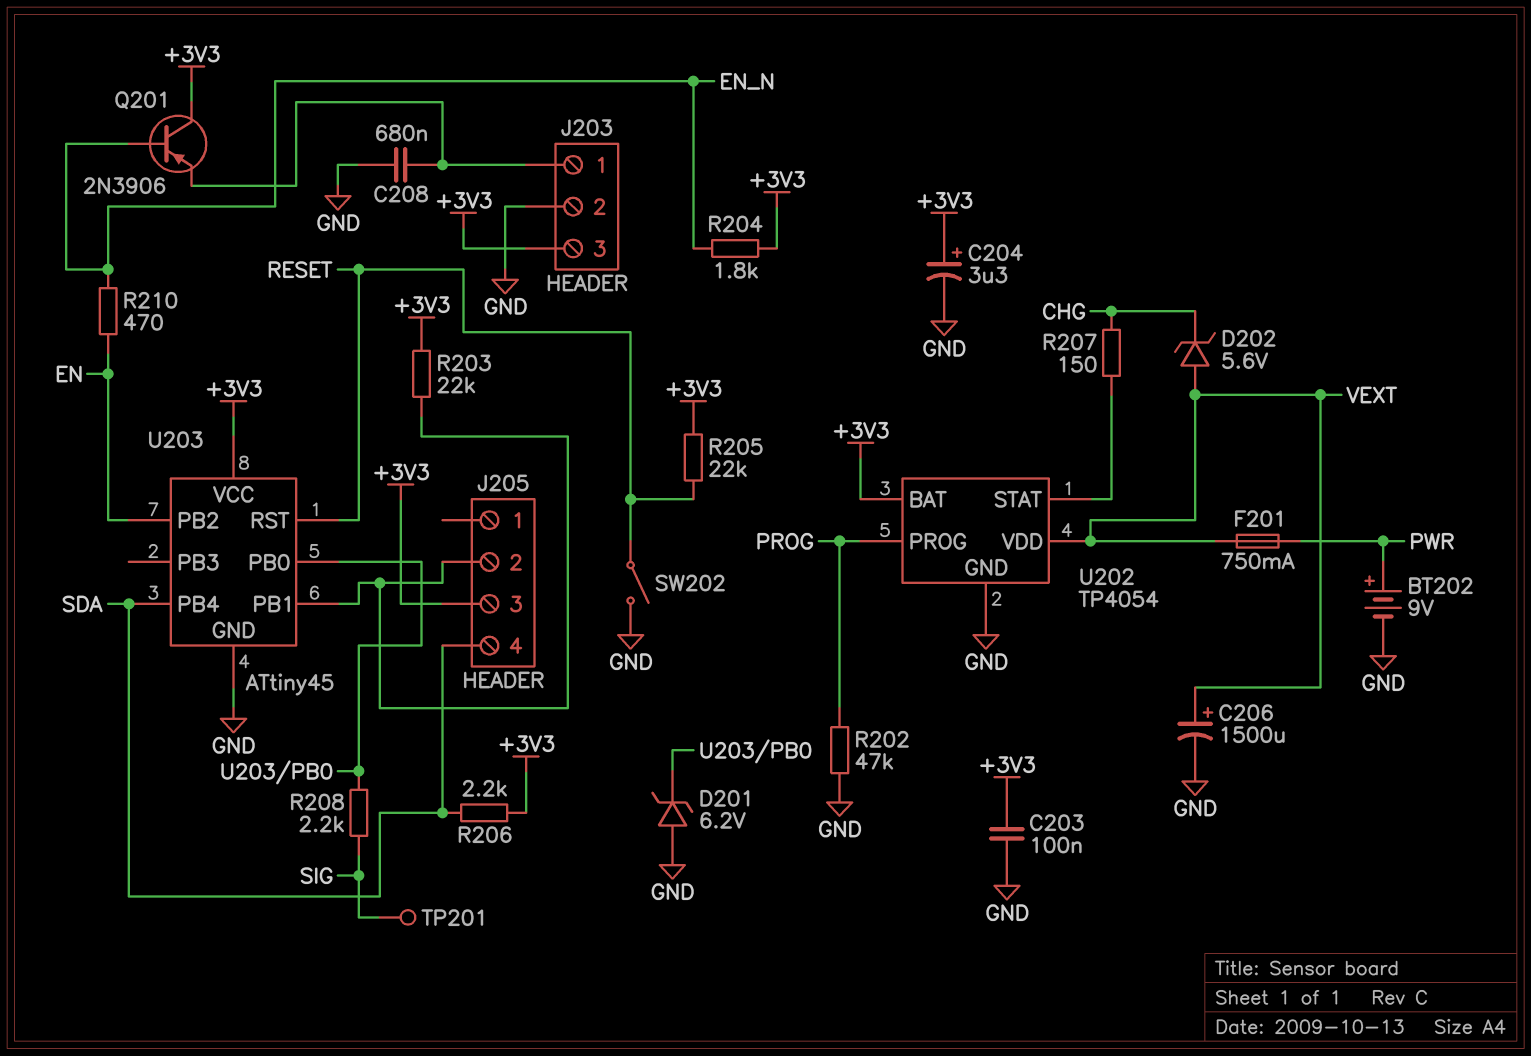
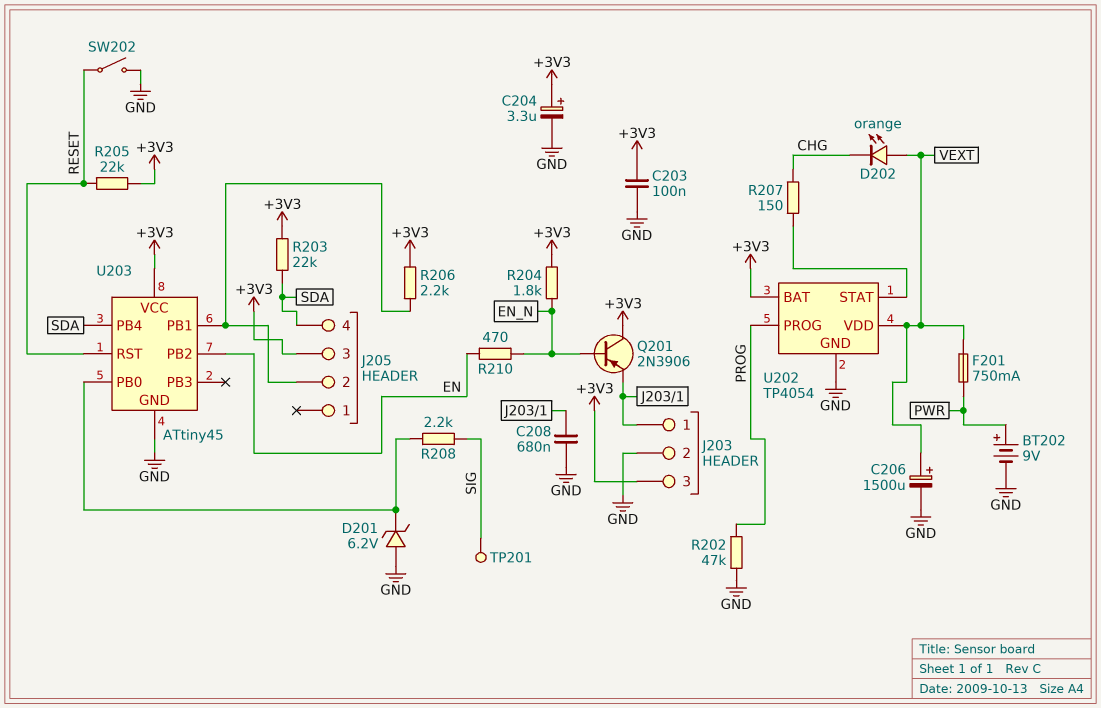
D202: zener 5.6V (A VEXT, K CHG) -> LED orange (A VEXT, K CHG)
R203: 22k (+3V3, J205/2) -> 22k (+3V3, SDA)
R206: 2.2k (+3V3, SDA) -> 2.2k (+3V3, J205/2)

